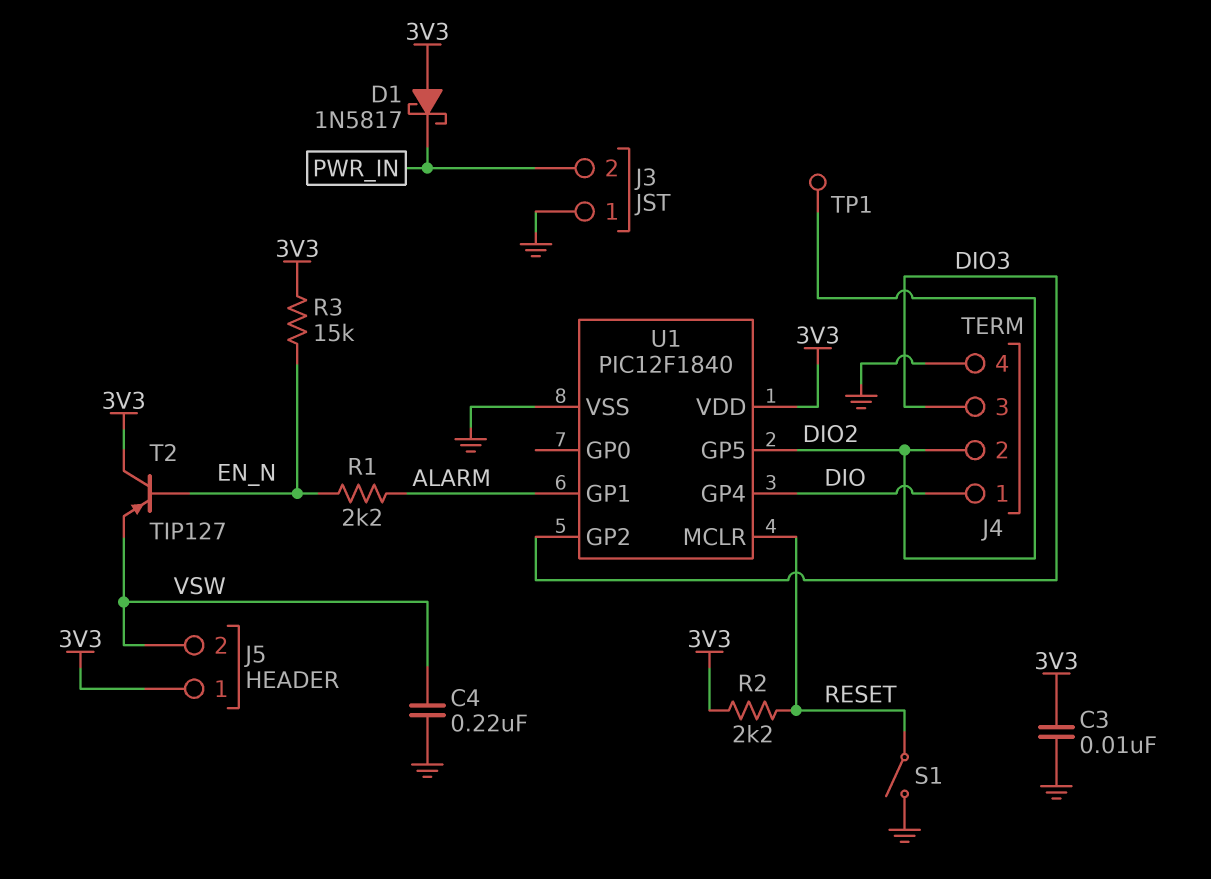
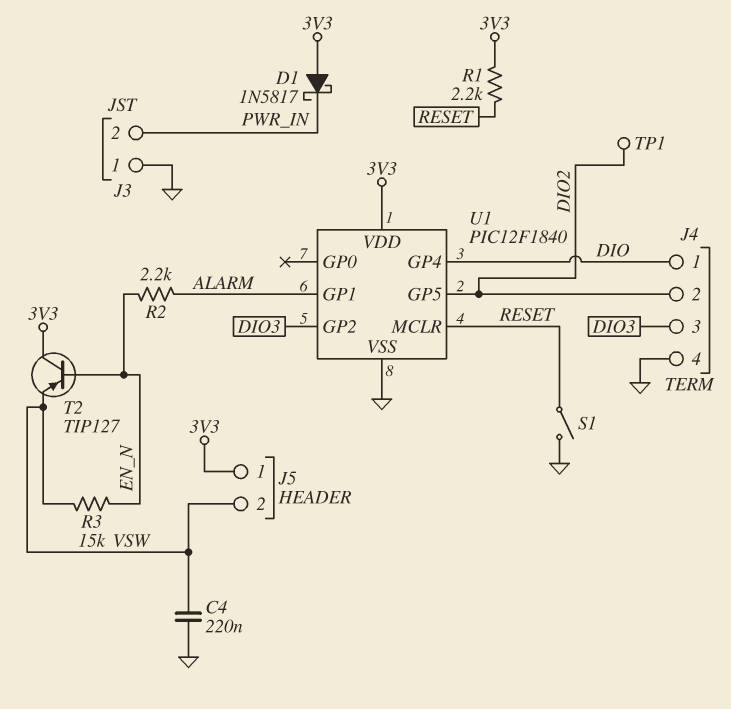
C3: 10nF (3V3, GND) -> none
R1: 2.2k (ALARM, EN_N) -> 2.2k (3V3, RESET)
R2: 2.2k (3V3, RESET) -> 2.2k (ALARM, EN_N)
R3: 15k (3V3, EN_N) -> 15k (EN_N, VSW)

